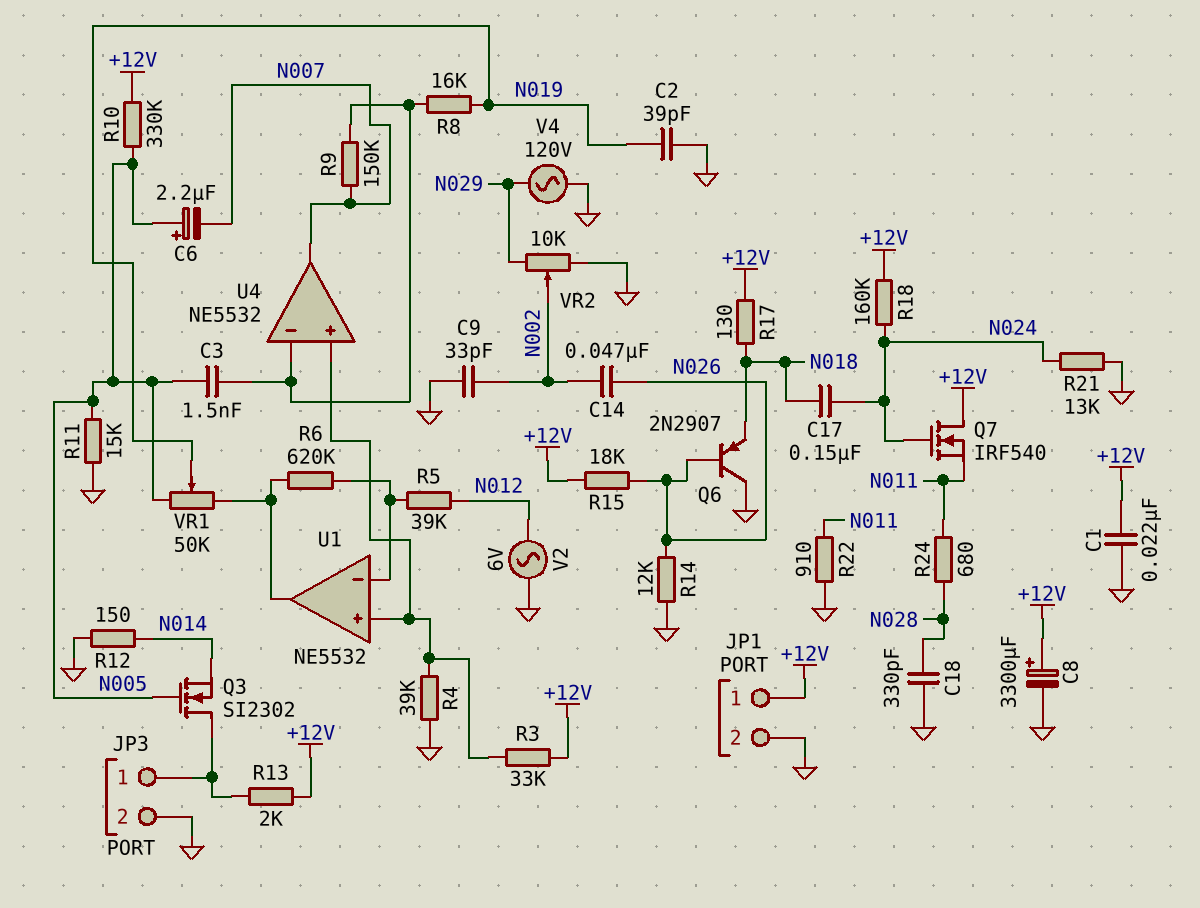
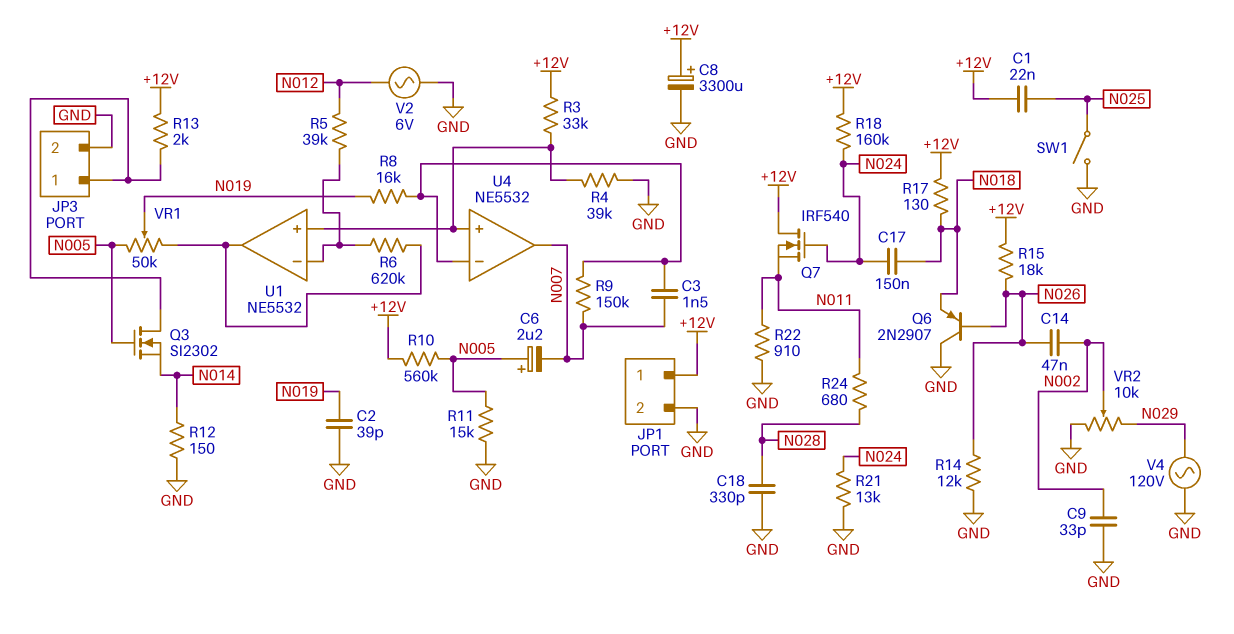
C1: 22nF (+12V, GND) -> 22nF (+12V, N025)
C3: 1.5nF (N005, U4/in-) -> 1.5nF (N007, U4/in-)
R10: 330k (+12V, N005) -> 560k (+12V, N005)
SW1: none -> switch (GND, N025)

